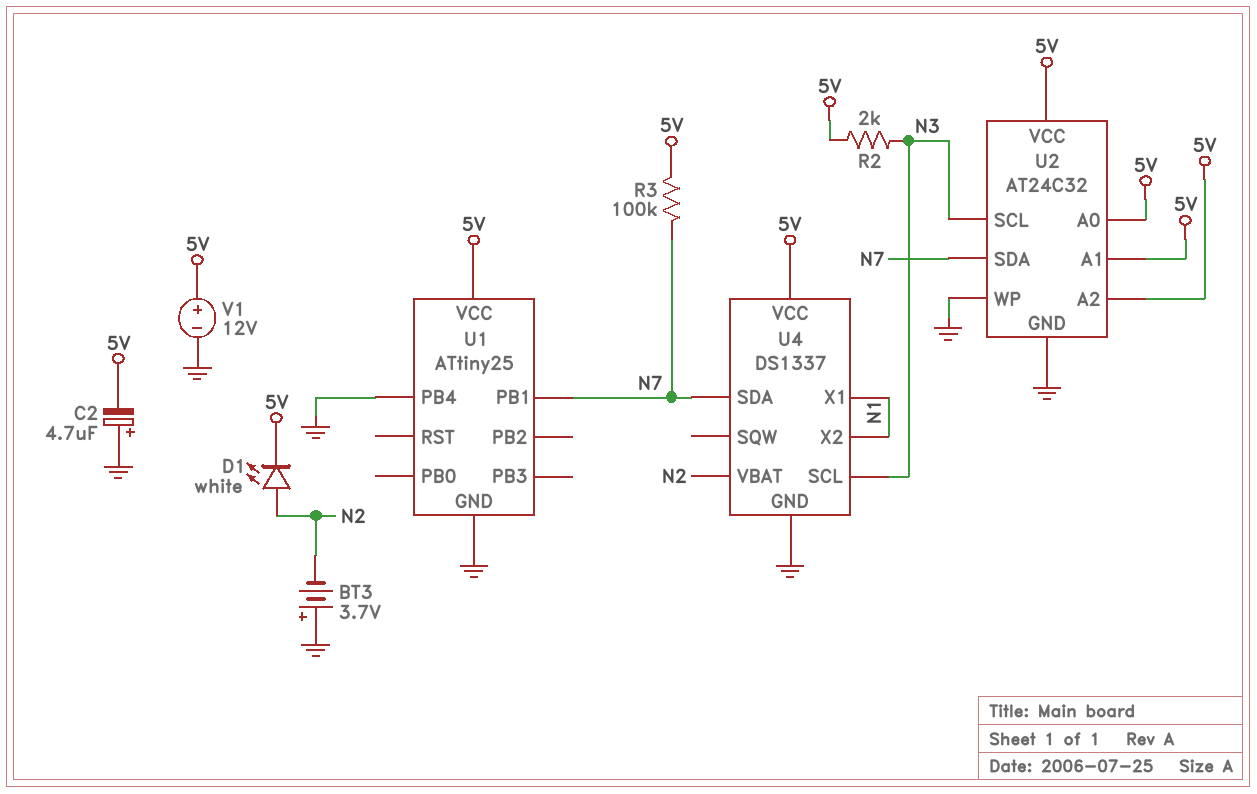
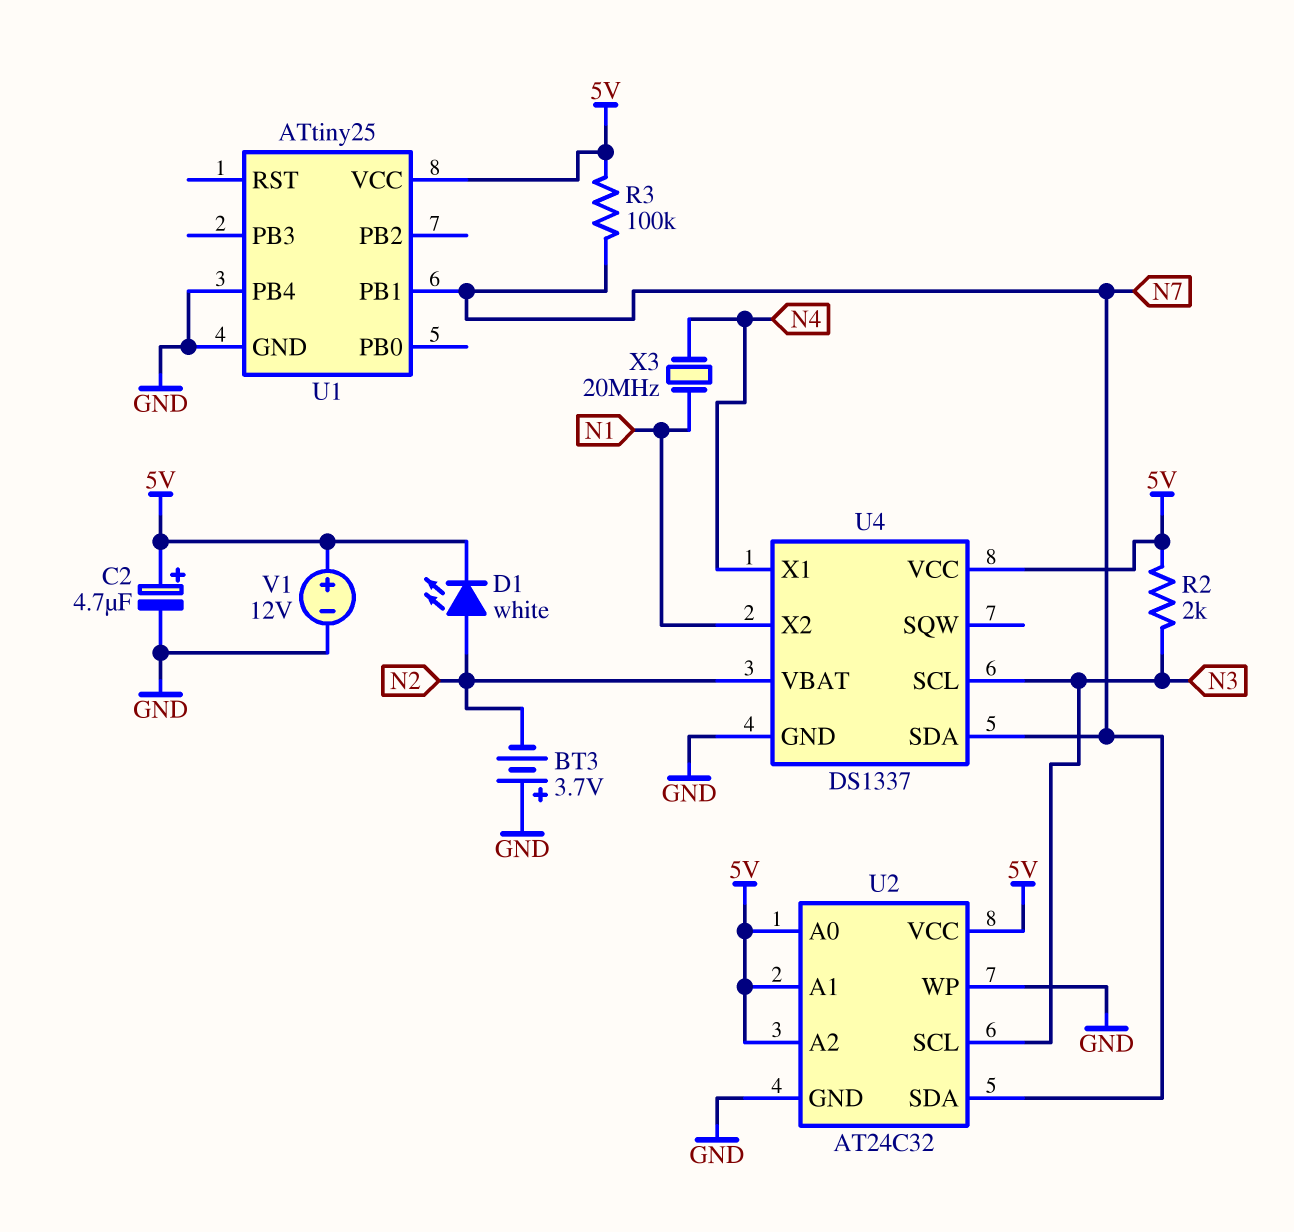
C2: 4.7uF (plus GND, minus 5V) -> 4.7uF (plus 5V, minus GND)
U4 pin X1: N1 -> N4
X3: none -> 20MHz (N1, N4)

